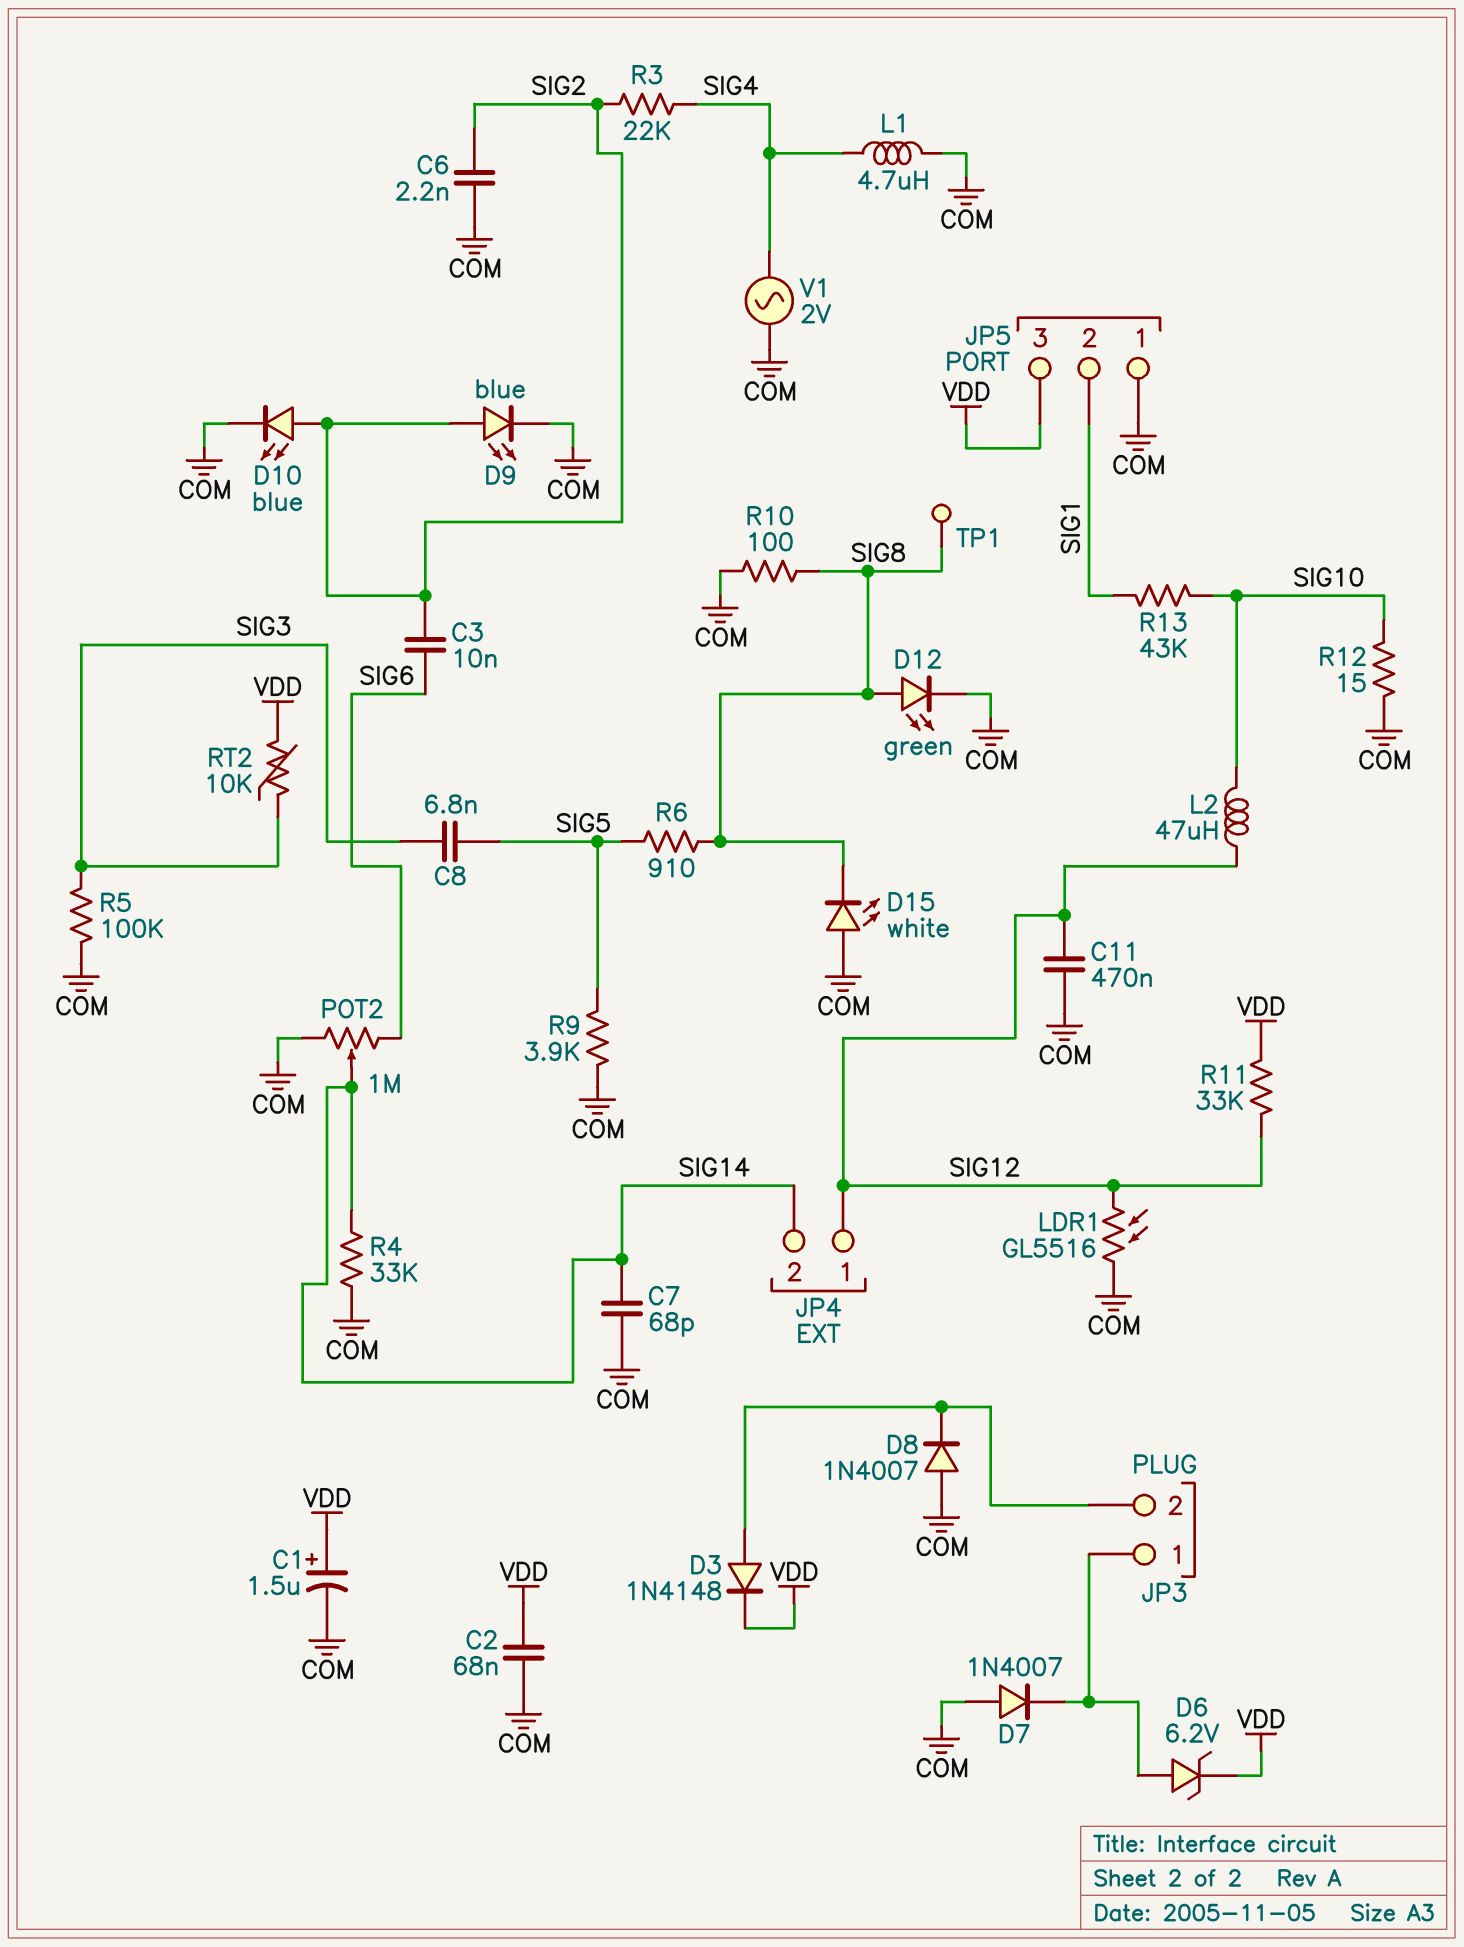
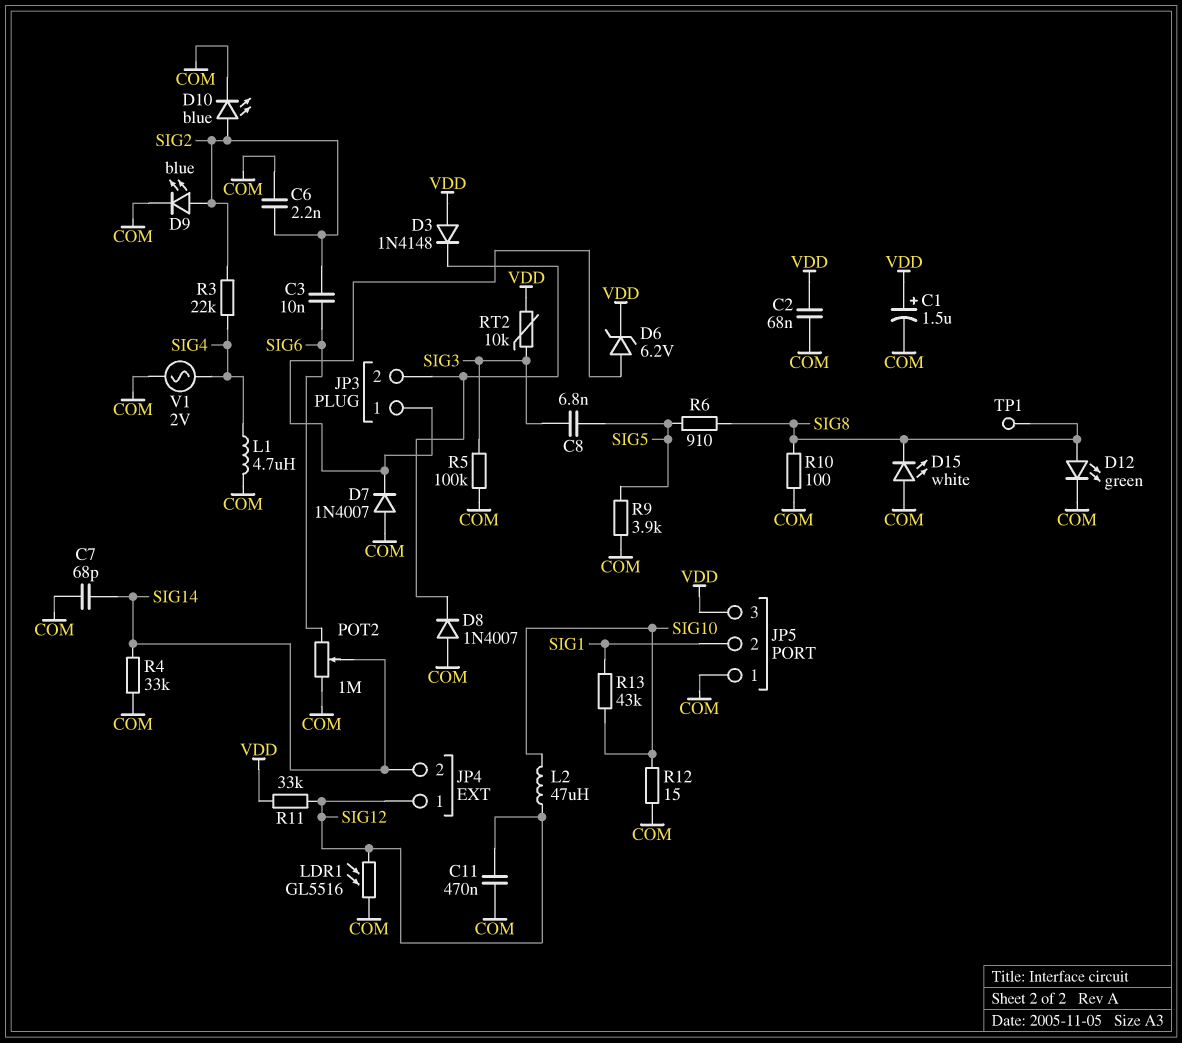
D3: diode 1N4148 (A JP3/2, K VDD) -> diode 1N4148 (A VDD, K JP3/2)

